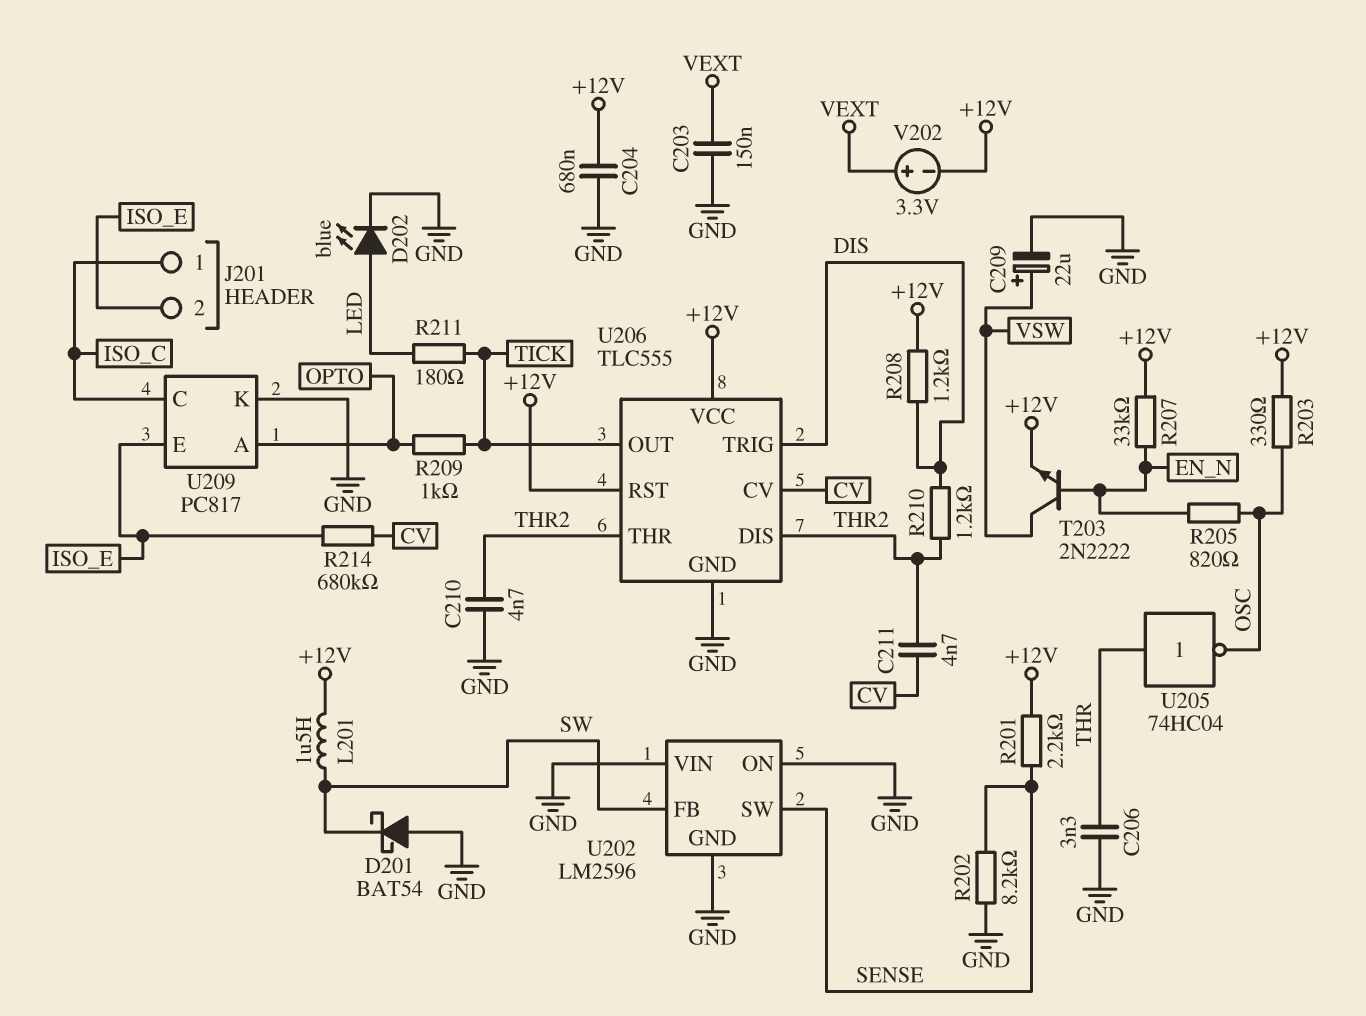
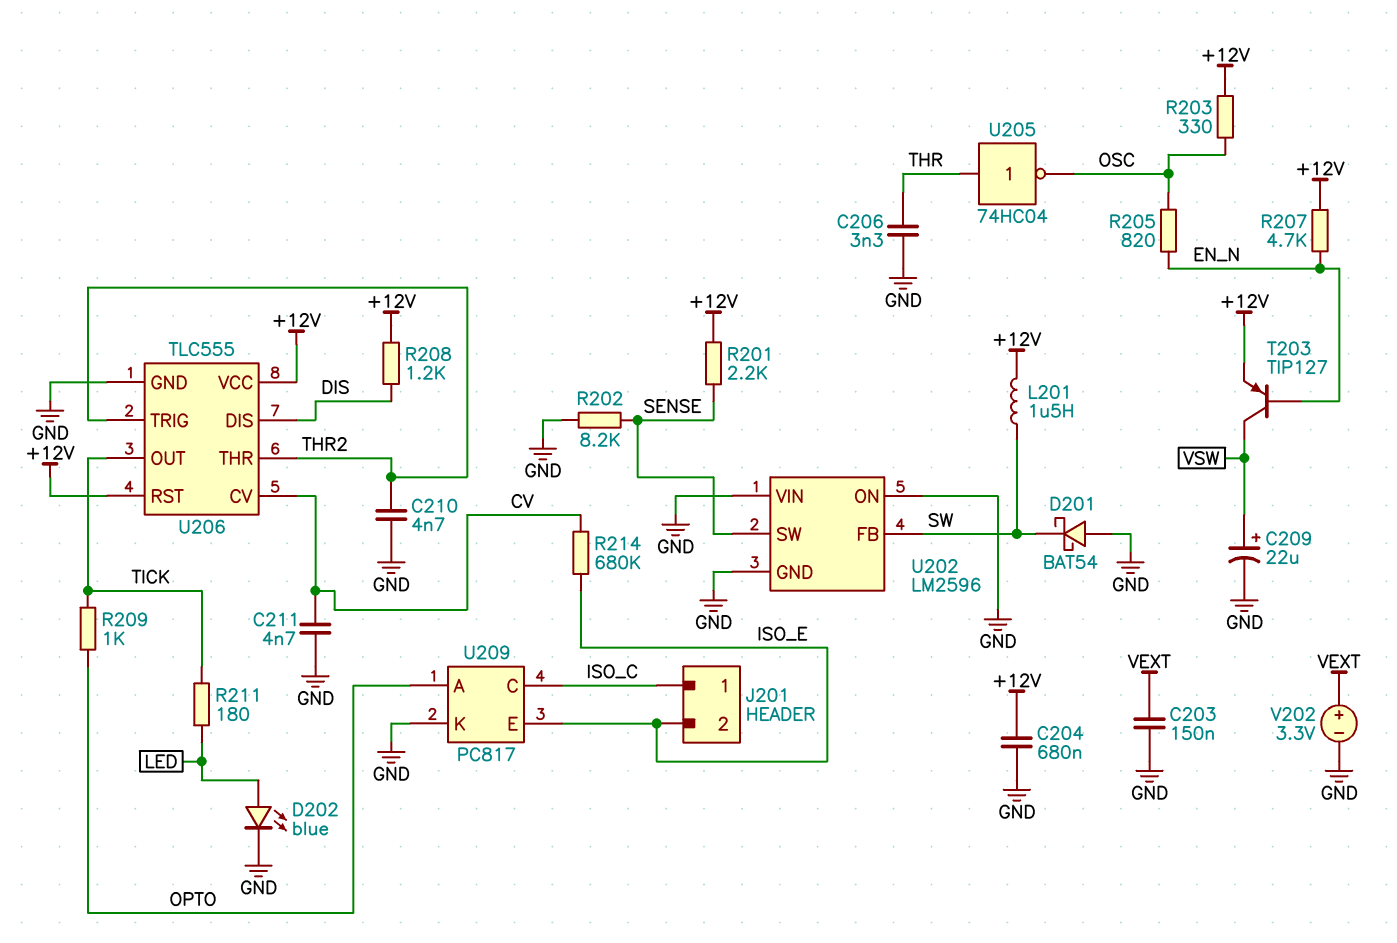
C211: 4.7nF (CV, THR2) -> 4.7nF (CV, GND)
R207: 33k (+12V, EN_N) -> 4.7k (+12V, EN_N)
R210: 1.2k (DIS, THR2) -> none
T203: NPN 2N2222 (B EN_N, C VSW, E +12V) -> PNP TIP127 (B EN_N, C VSW, E +12V)
U206 pin DIS: THR2 -> DIS
U206 pin TRIG: DIS -> THR2
V202: 3.3V (plus VEXT, minus +12V) -> 3.3V (plus VEXT, minus GND)

